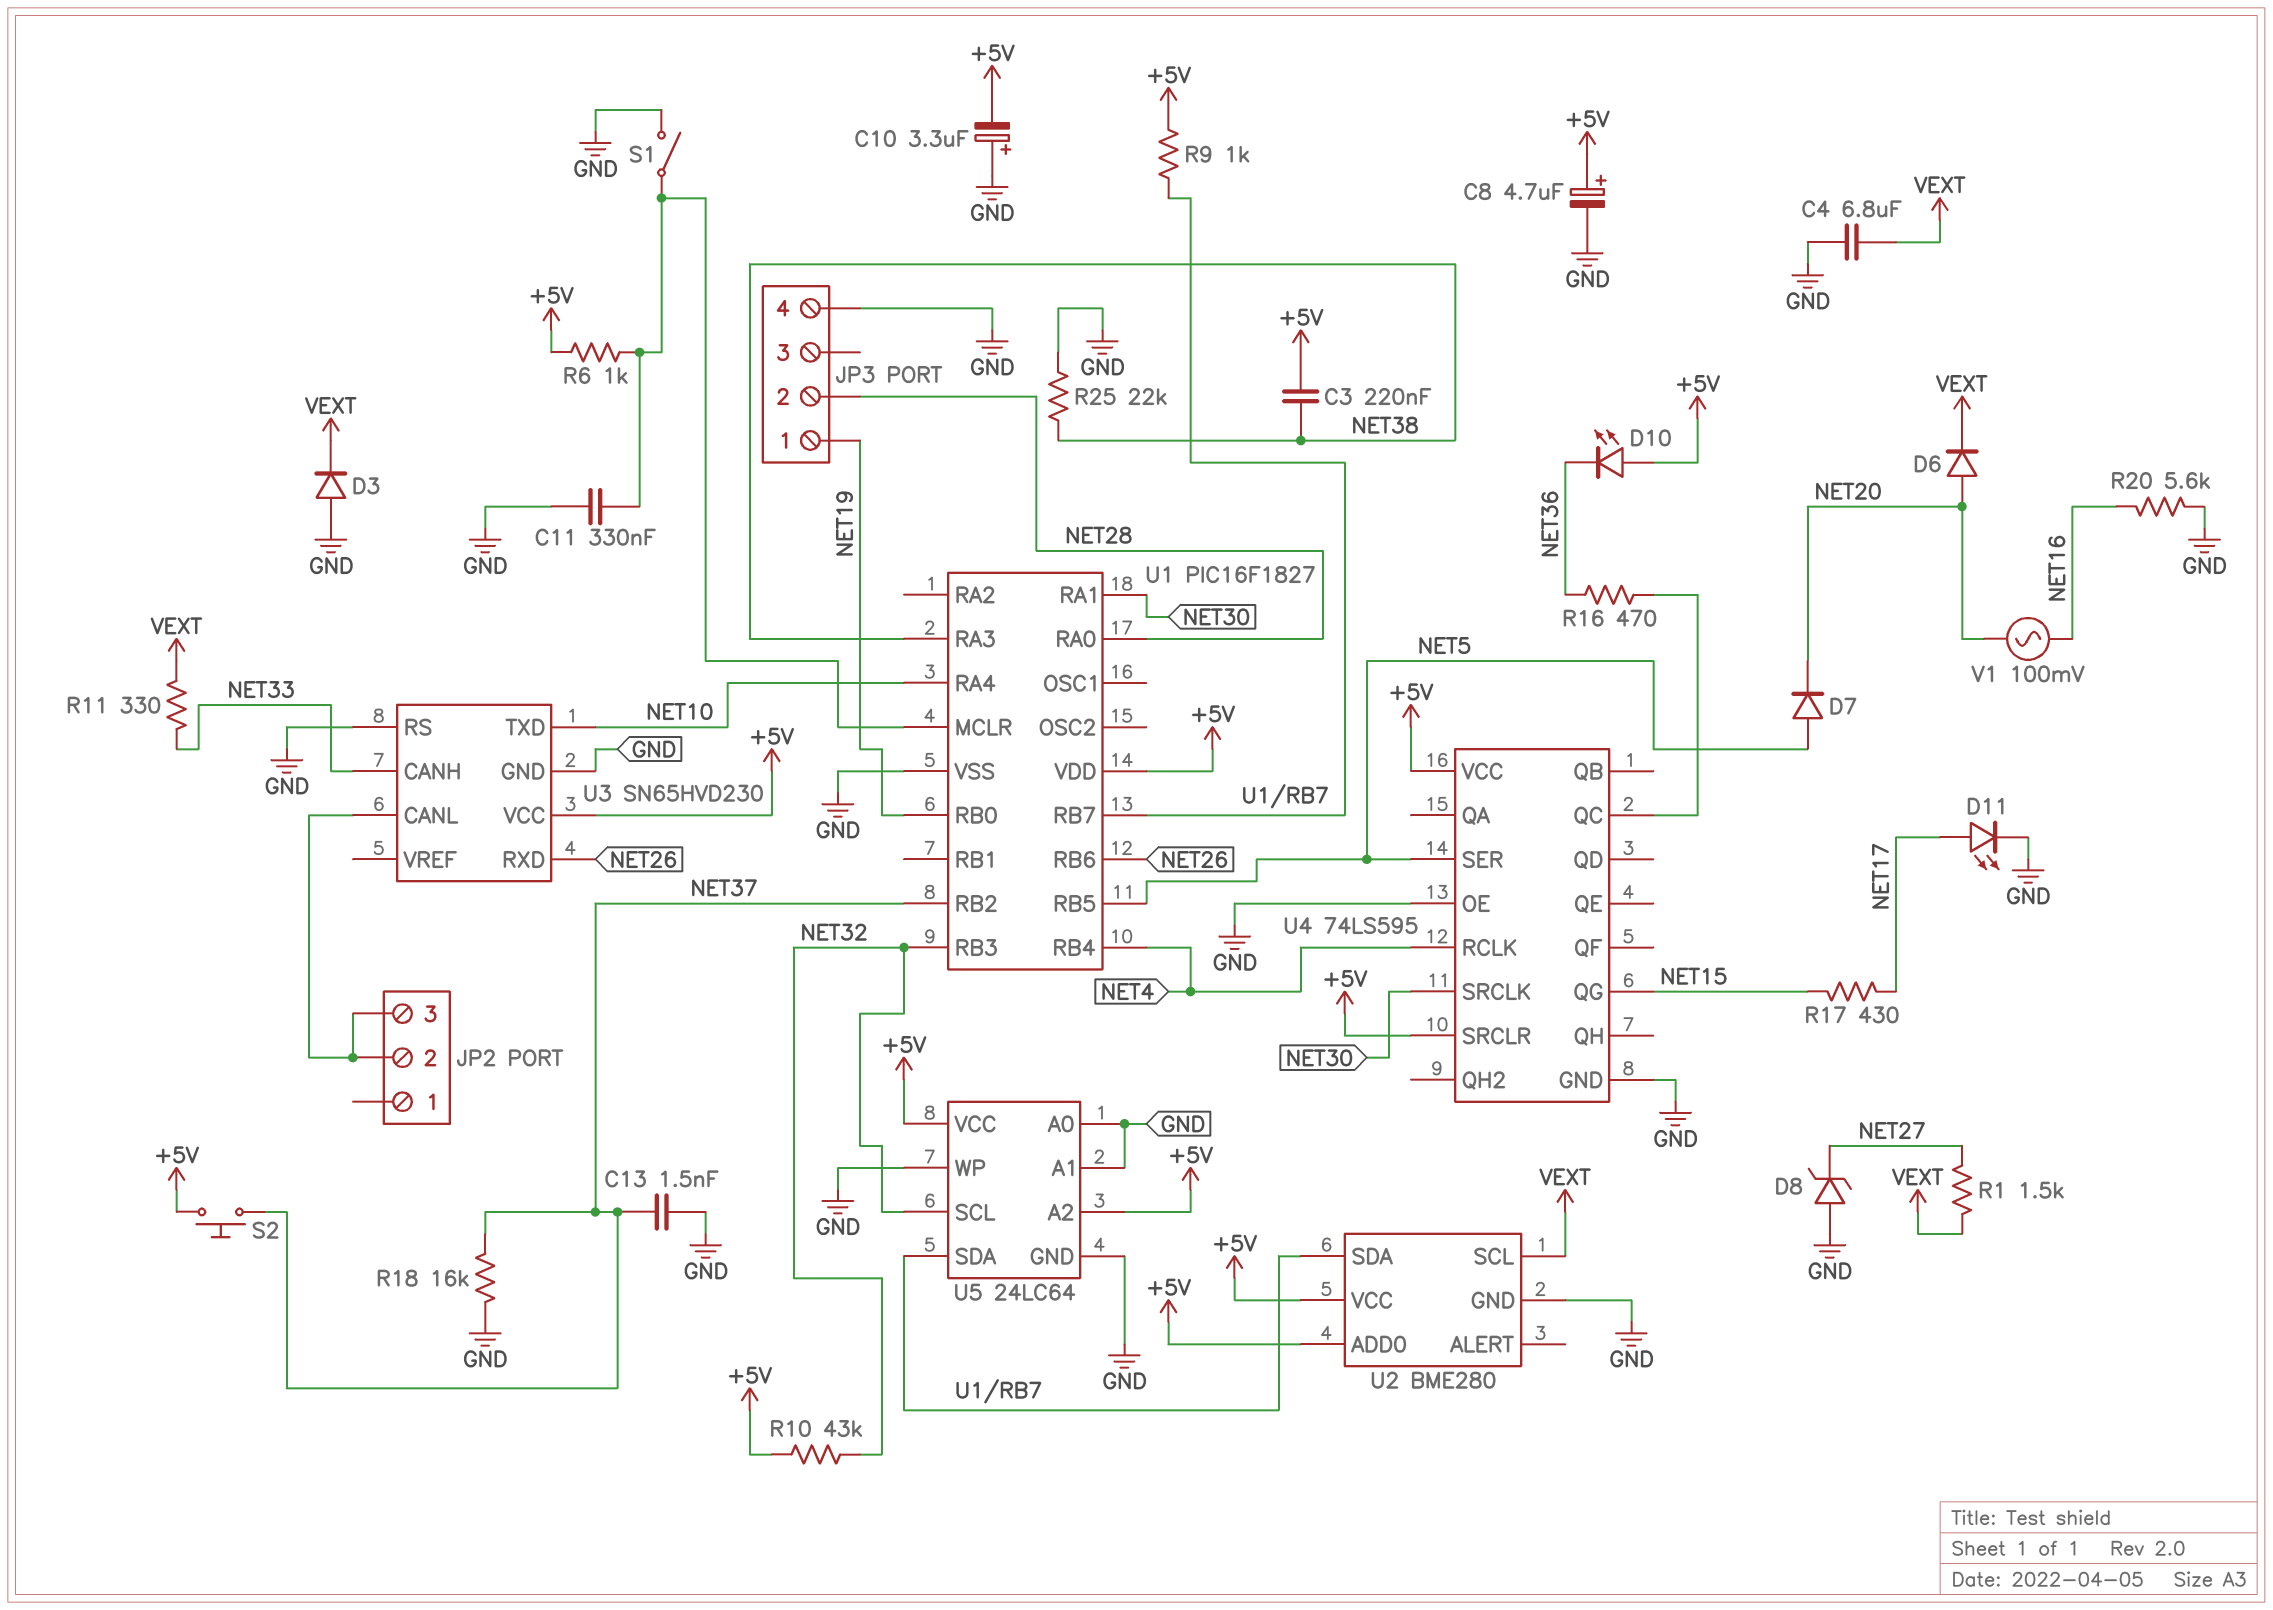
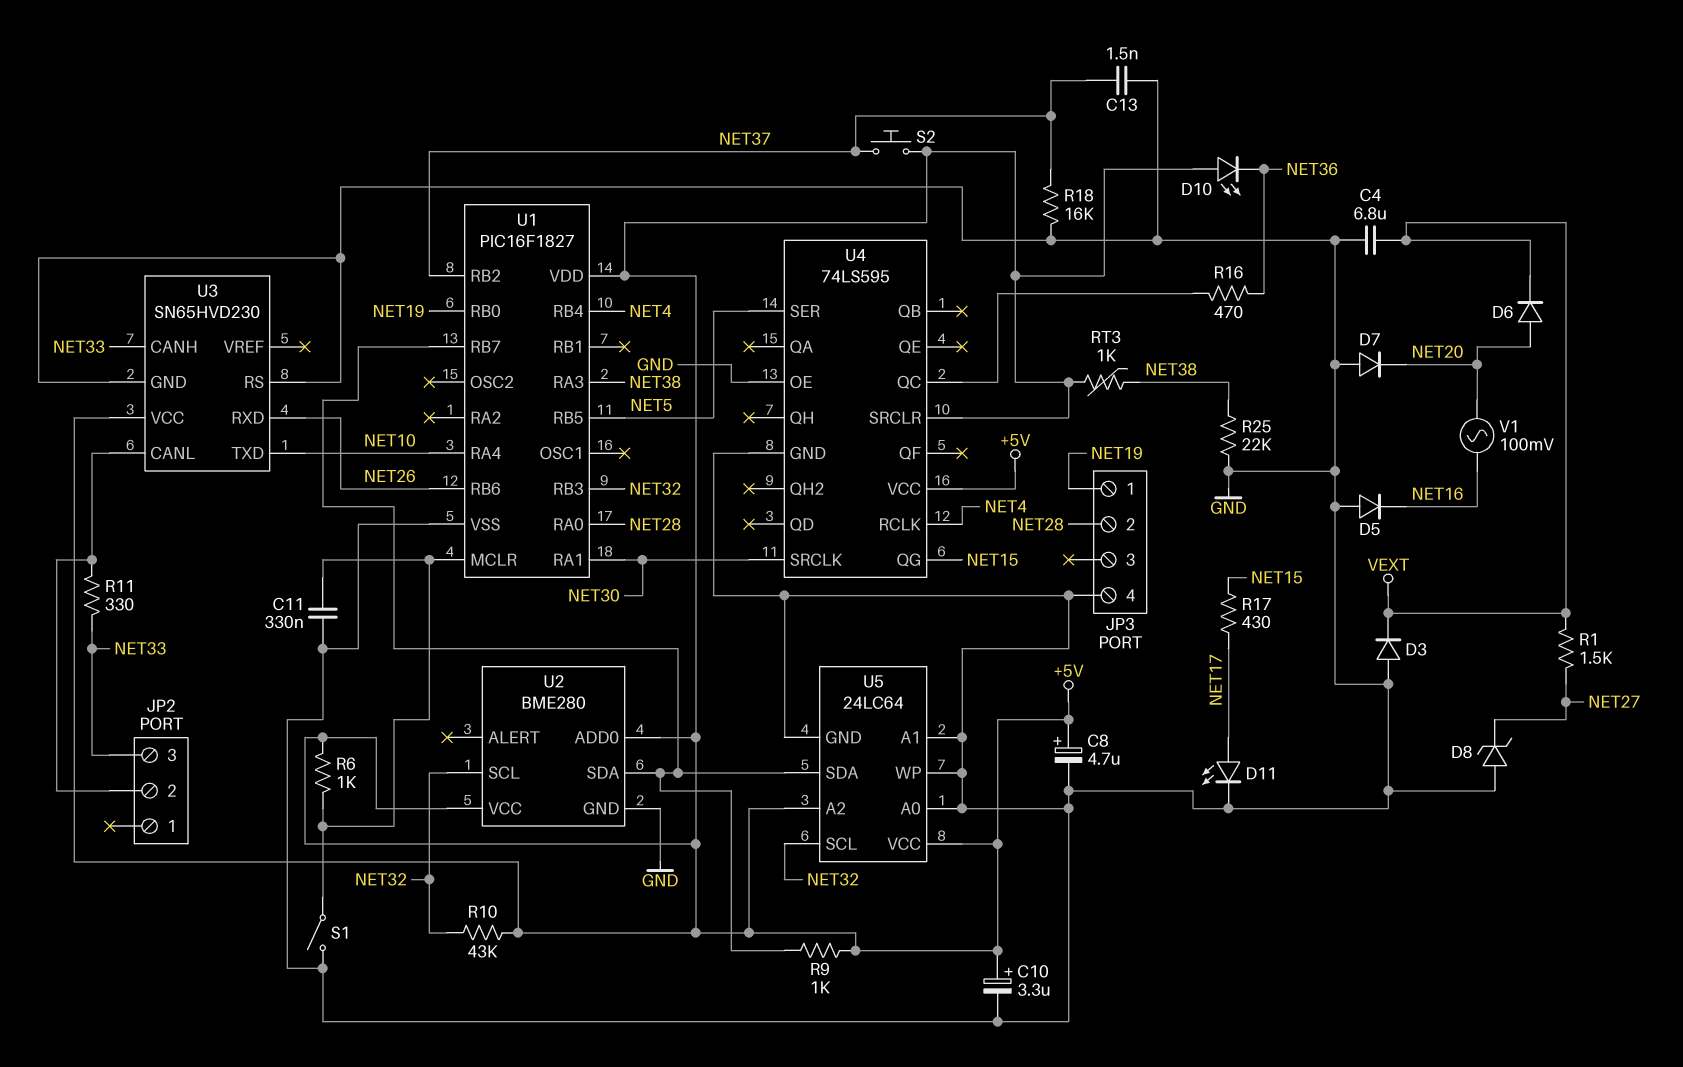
C3: 220nF (+5V, NET38) -> none
C10: 3.3uF (plus GND, minus +5V) -> 3.3uF (plus +5V, minus GND)
D5: none -> diode (A GND, K NET16)
D7: diode (A NET5, K NET20) -> diode (A GND, K NET20)
JP2 pin 3: JP2/2 -> NET33
R11: 330 (NET33, VEXT) -> 330 (JP2/2, NET33)
R20: 5.6k (GND, NET16) -> none
RT3: none -> 1k (+5V, NET38)
U2 pin SCL: VEXT -> NET32

